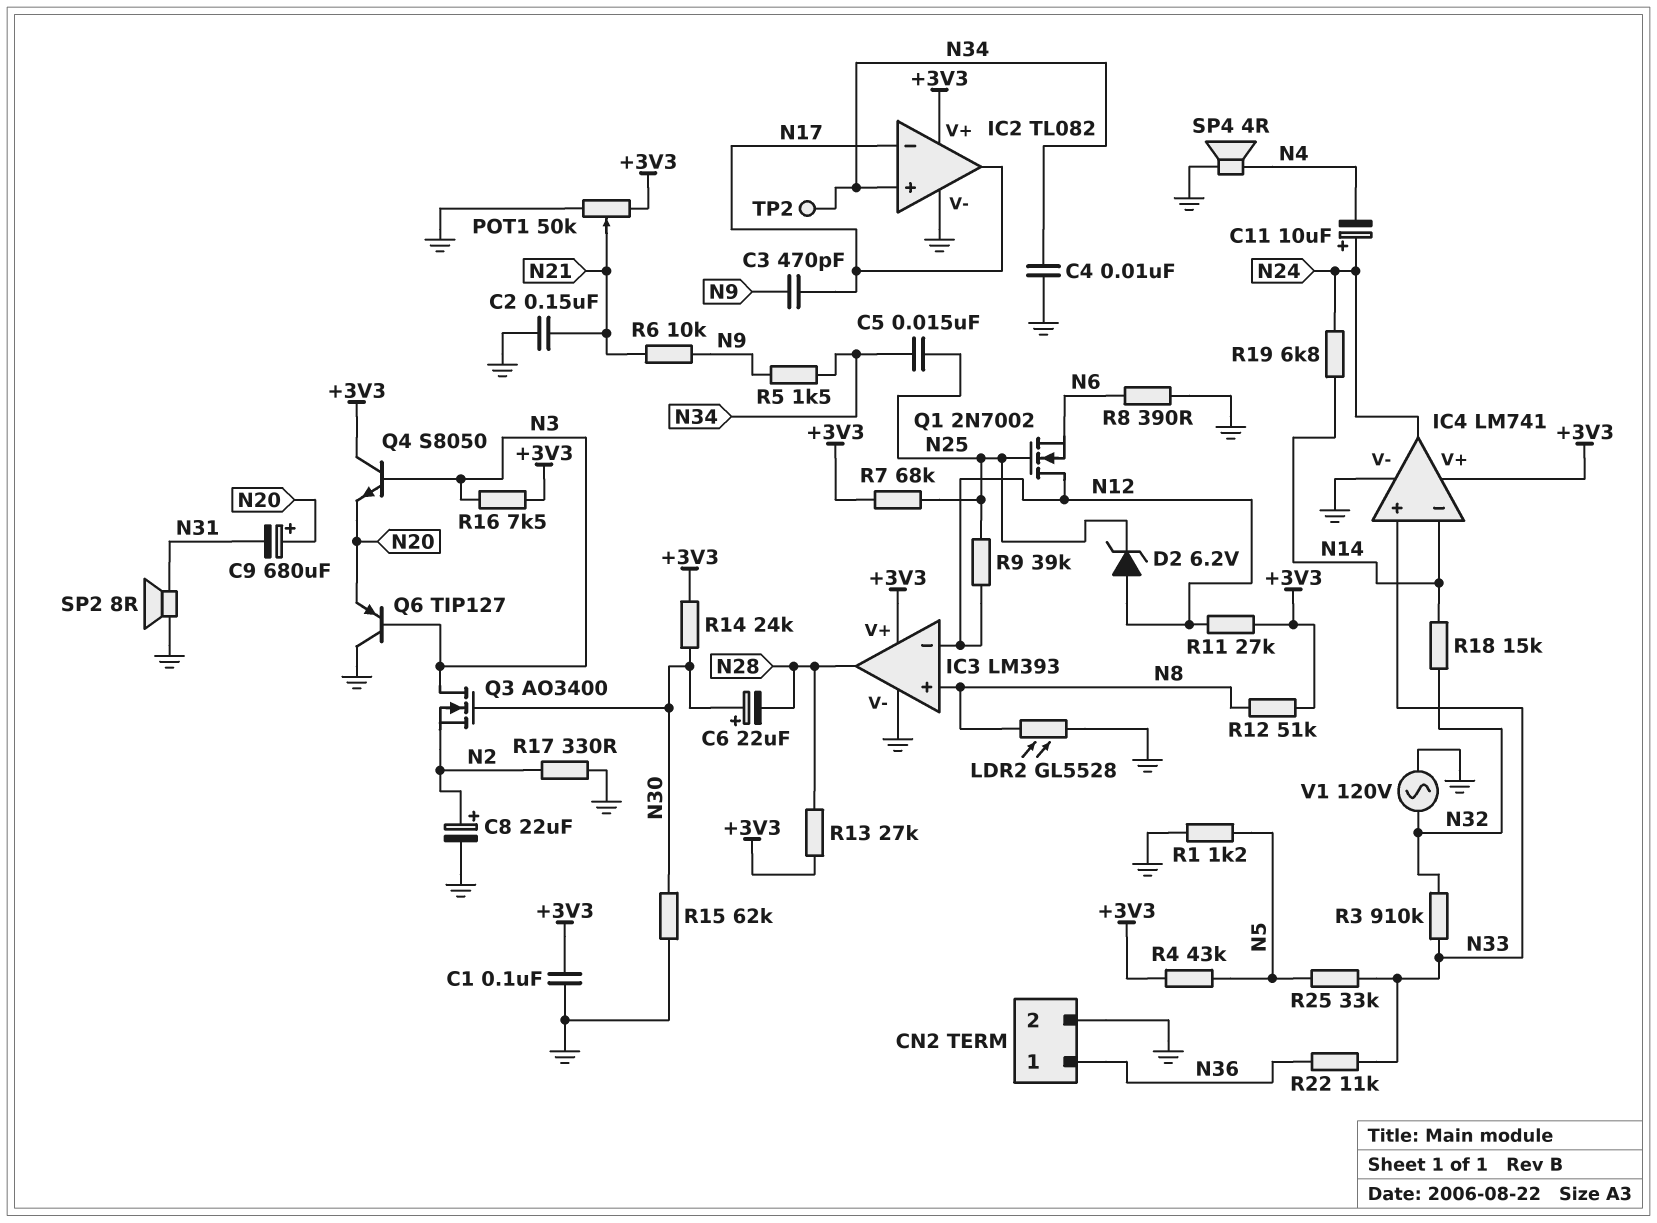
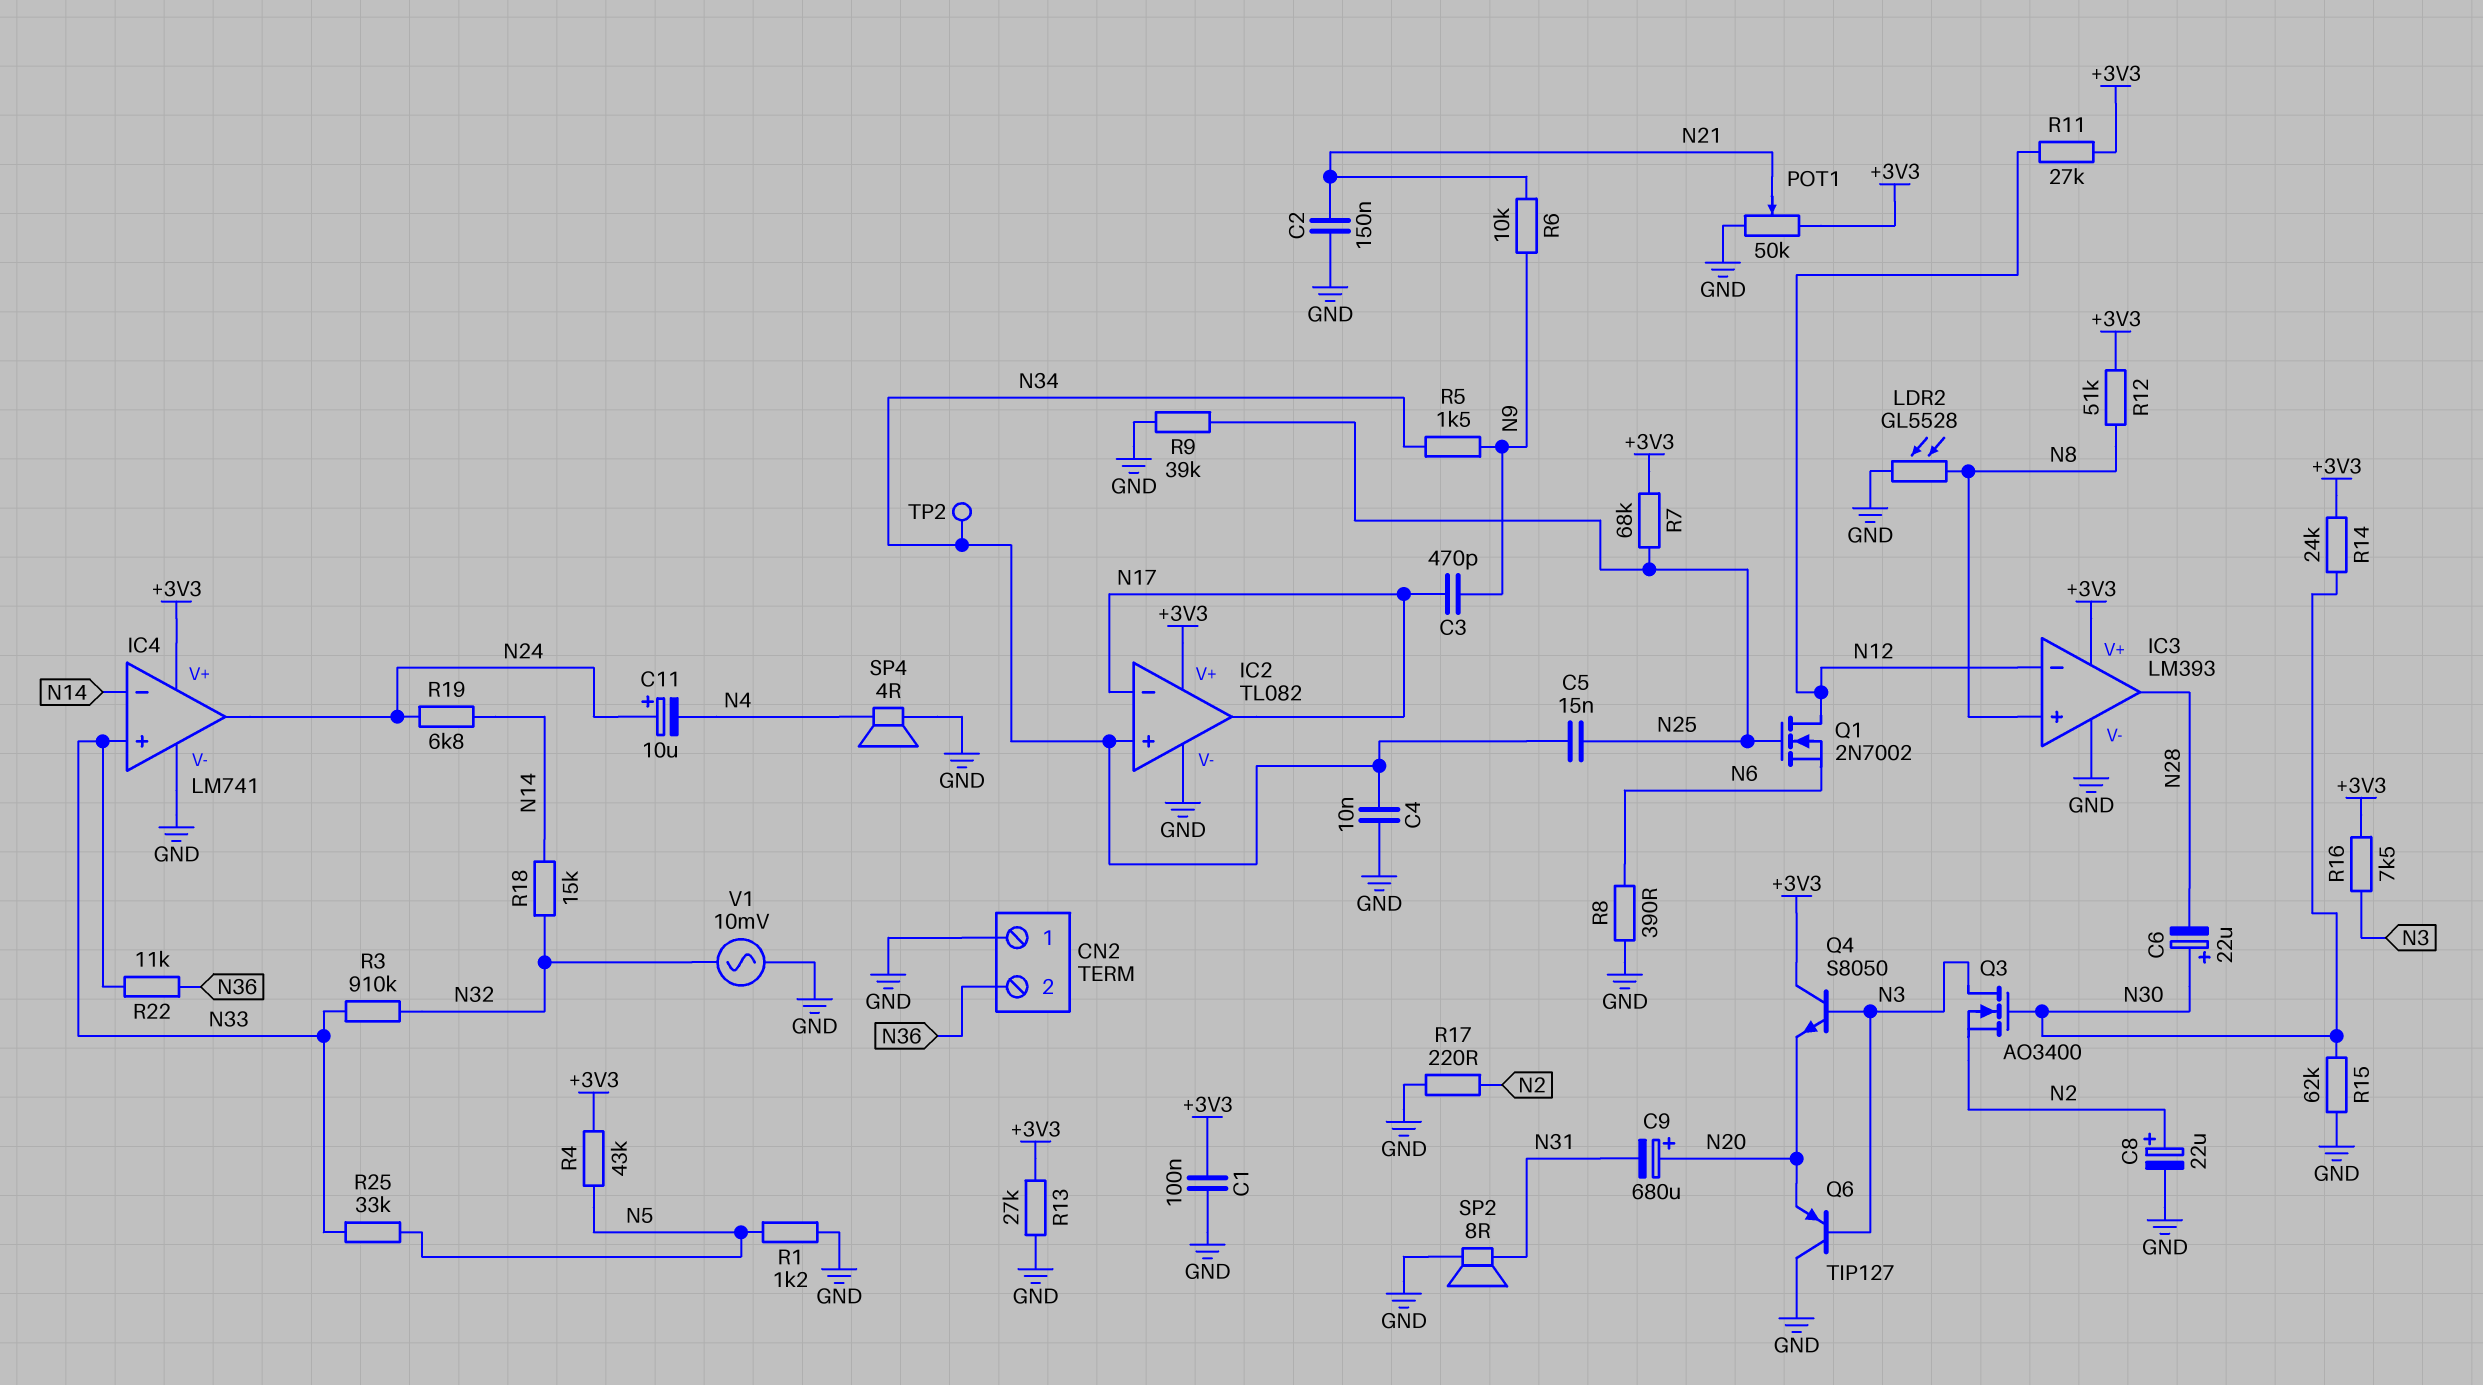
CN2 pin 1: N36 -> GND
CN2 pin 2: GND -> N36
D2: zener 6.2V (A N12, K N25) -> none
R9: 39k (N12, N25) -> 39k (GND, N25)
R13: 27k (+3V3, N28) -> 27k (+3V3, GND)
R17: 330 (GND, N2) -> 220 (GND, N2)
V1: AC 120V (GND, N32) -> AC 10mV (GND, N32)

